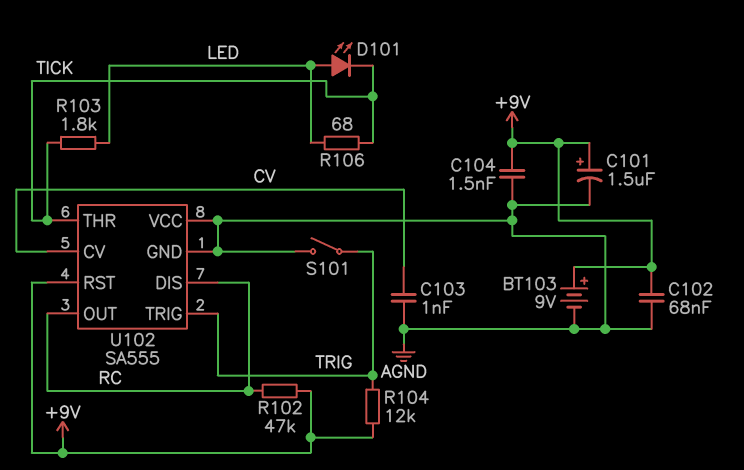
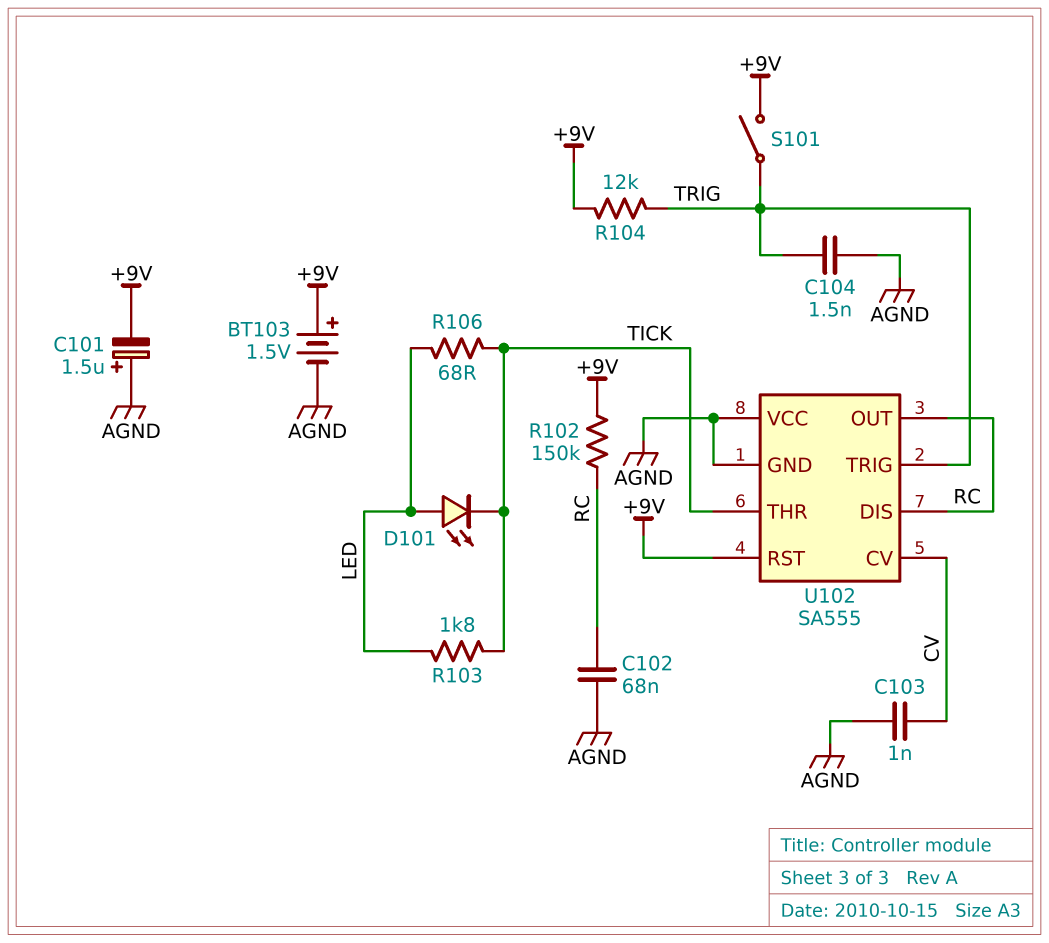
BT103: 9V (plus +9V, minus AGND) -> 1.5V (plus +9V, minus AGND)
C101: 1.5uF (plus +9V, minus AGND) -> 1.5uF (plus AGND, minus +9V)
C102: 68nF (+9V, AGND) -> 68nF (AGND, RC)
C104: 1.5nF (+9V, AGND) -> 1.5nF (AGND, TRIG)
R102: 47k (+9V, RC) -> 150k (+9V, RC)
S101: switch (AGND, TRIG) -> switch (+9V, TRIG)

